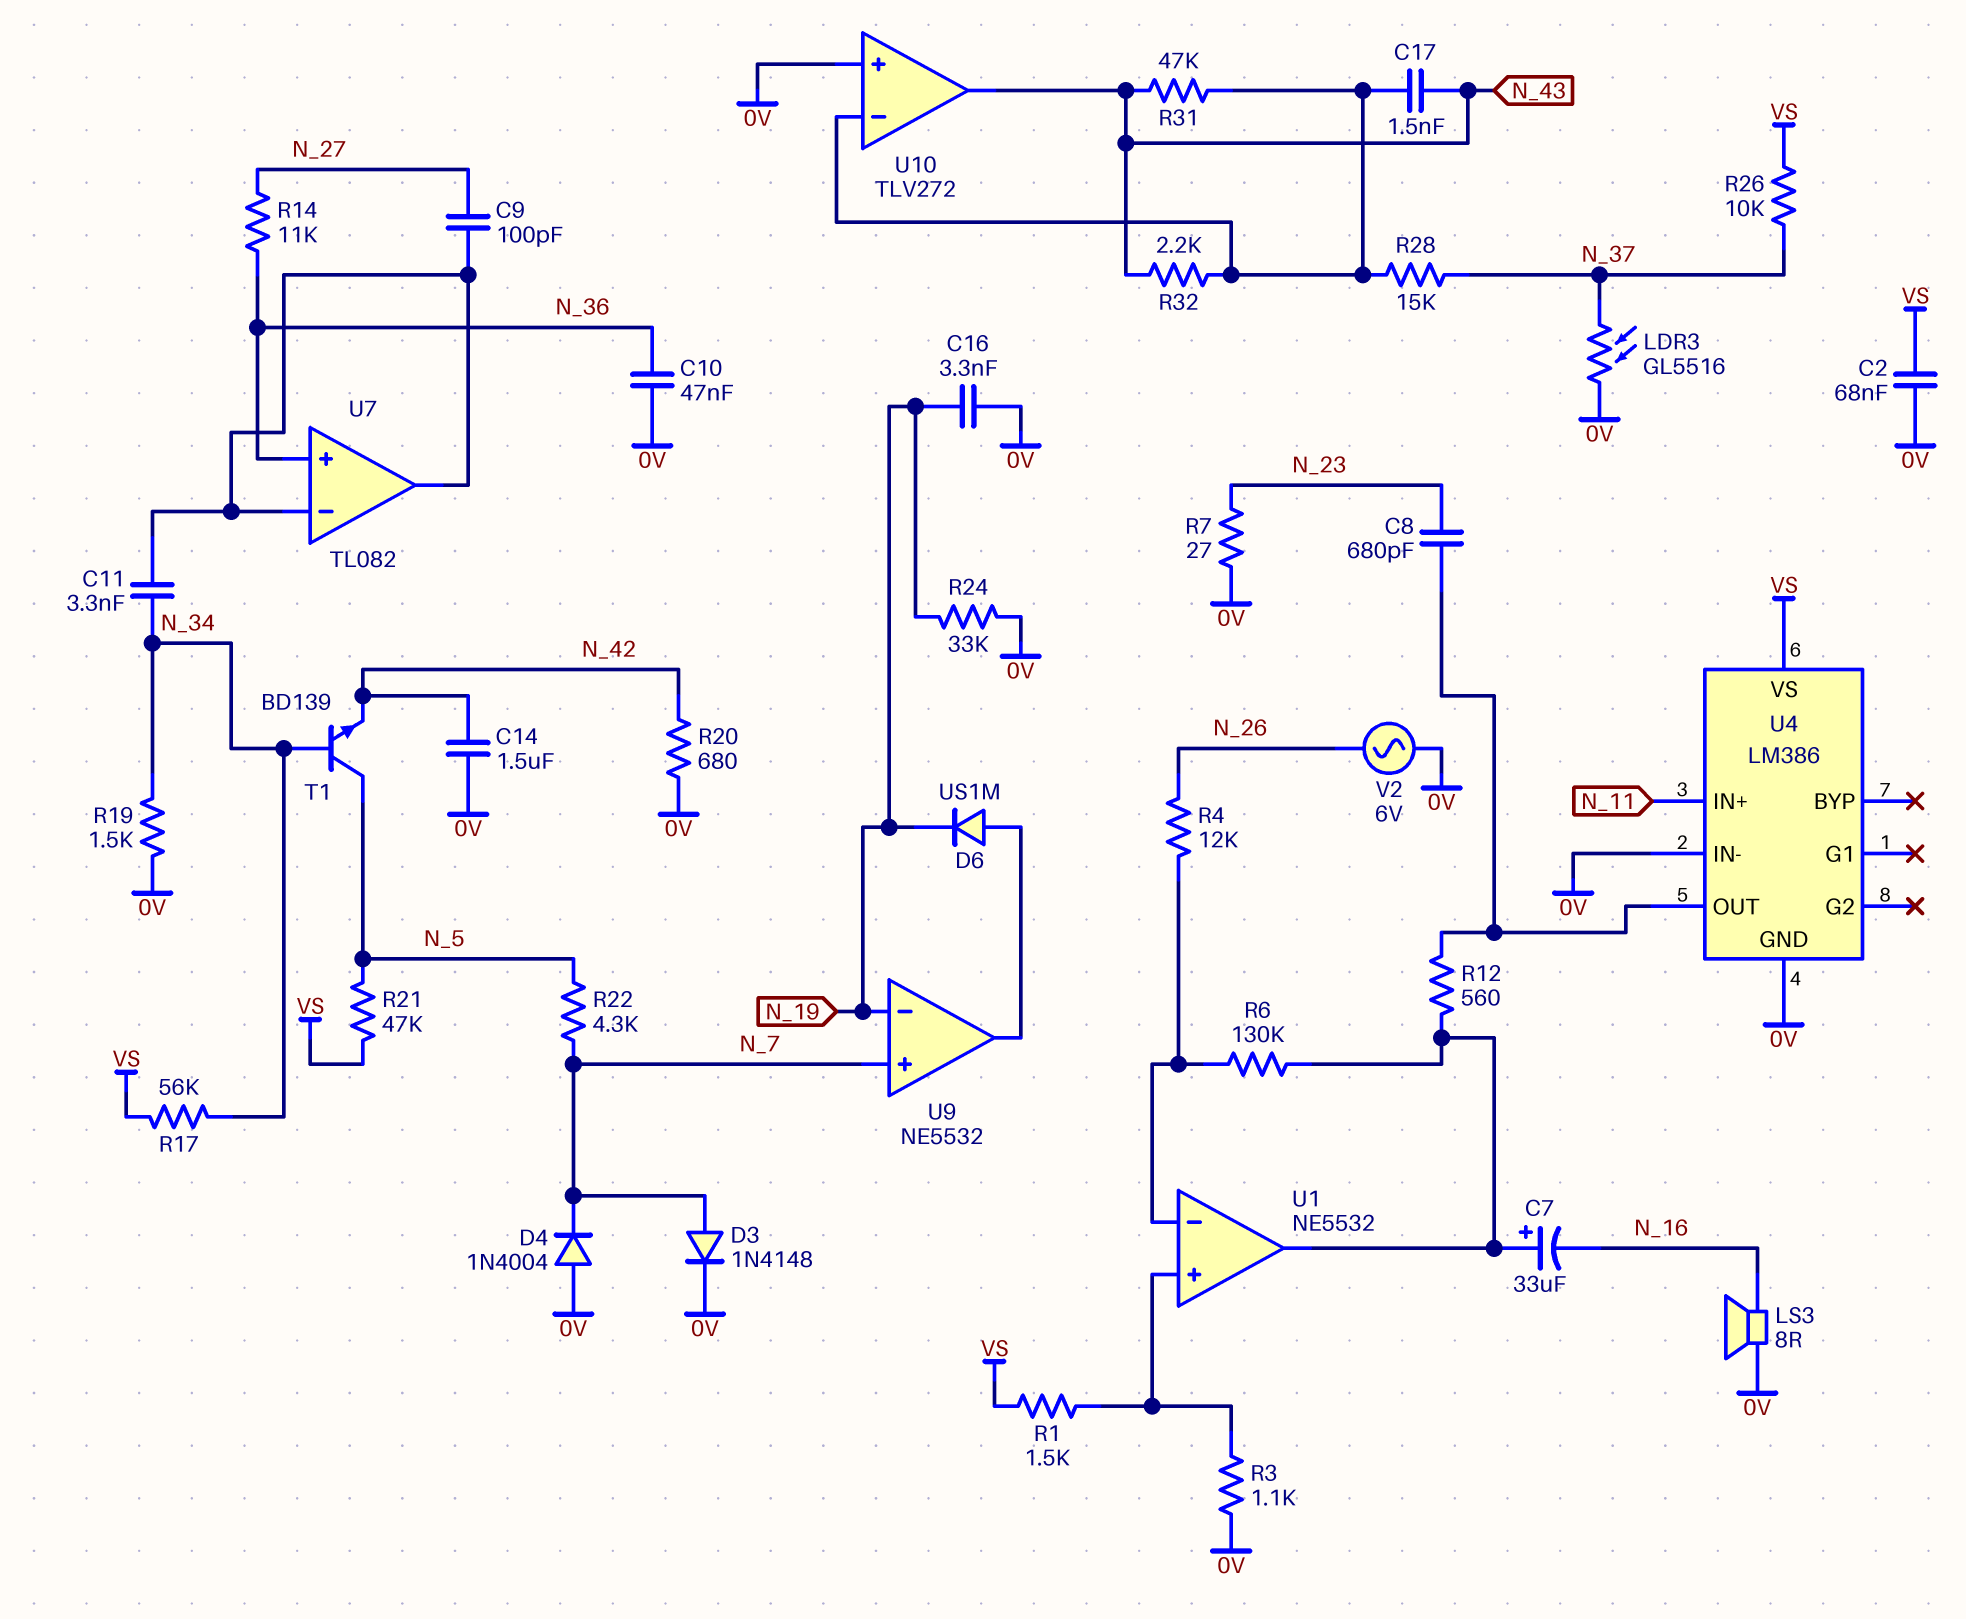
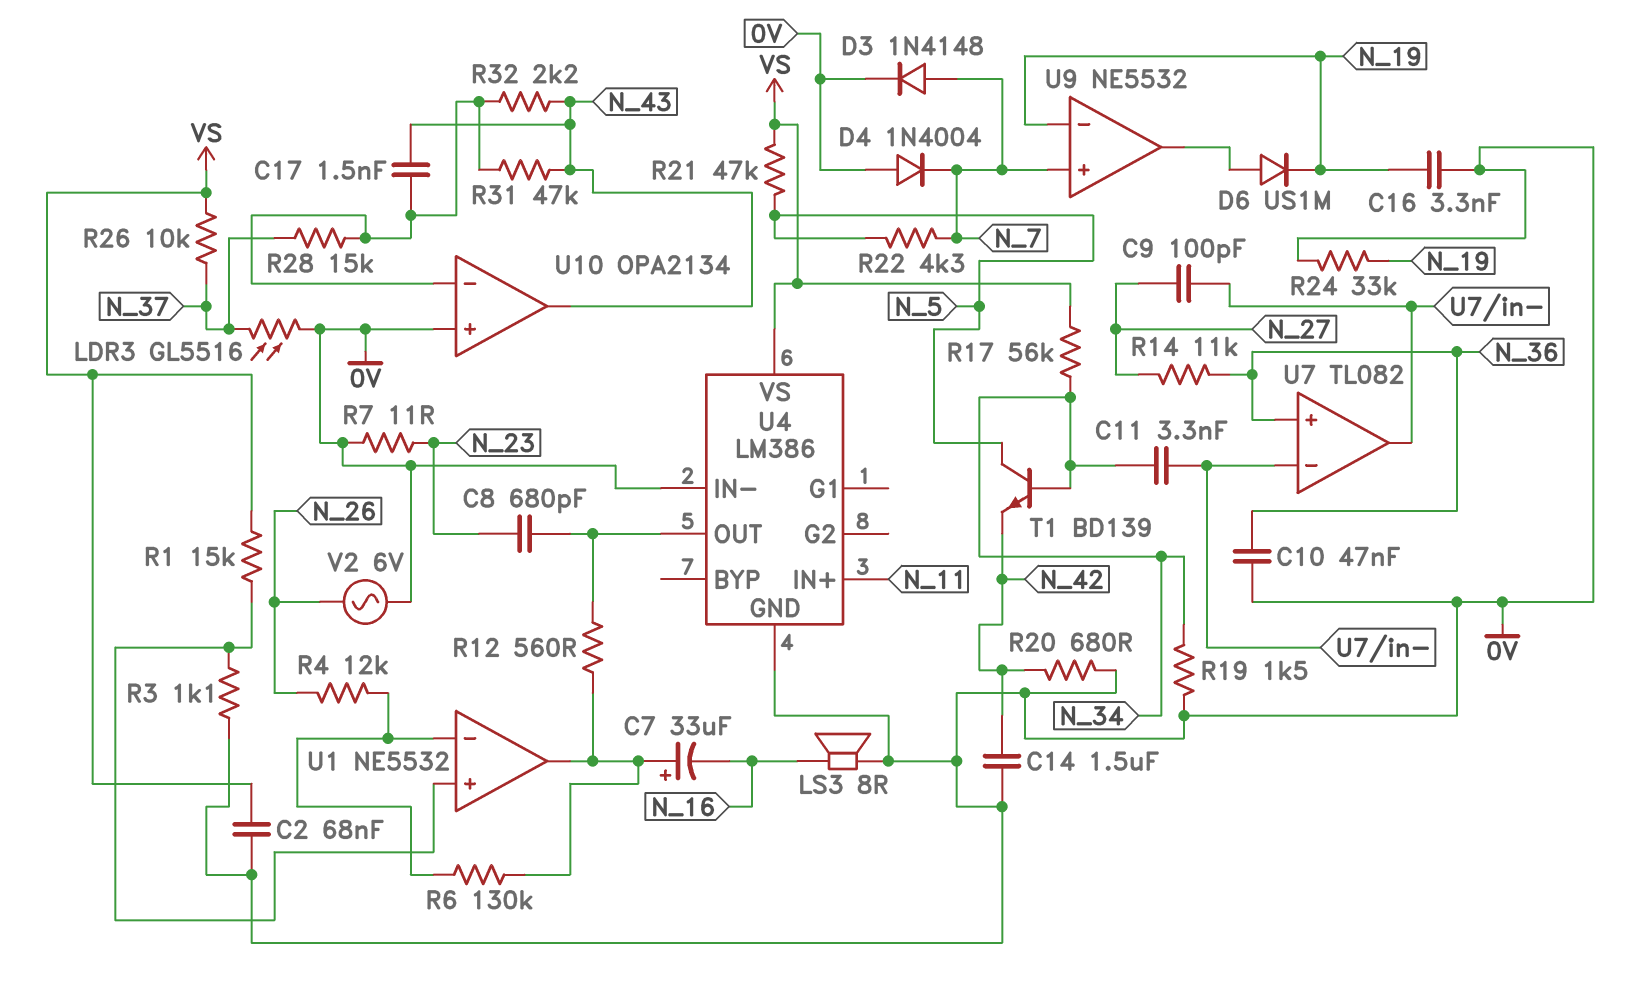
R1: 1.5k (U1/in+, VS) -> 15k (U1/in+, VS)
R7: 27 (0V, N_23) -> 11 (0V, N_23)
U10: TLV272 -> OPA2134

